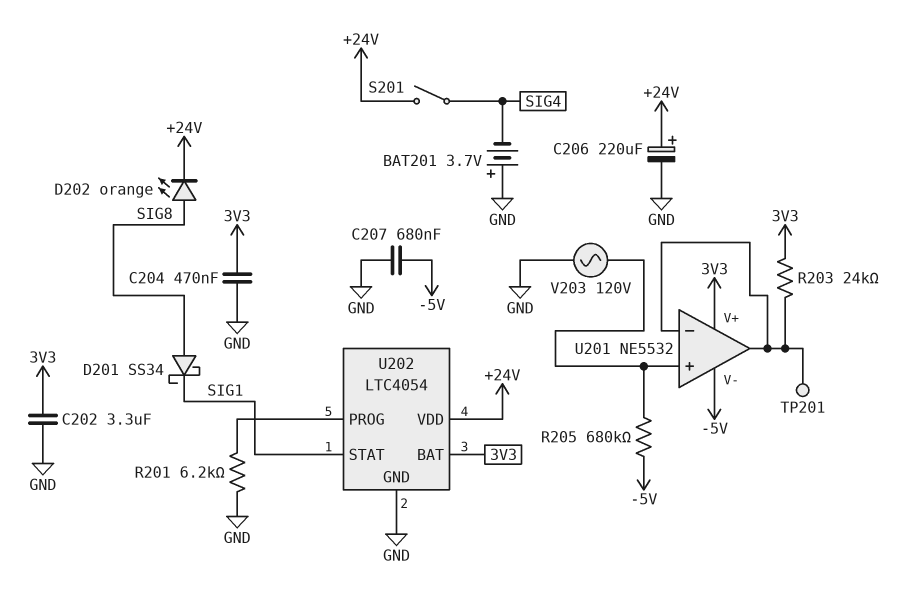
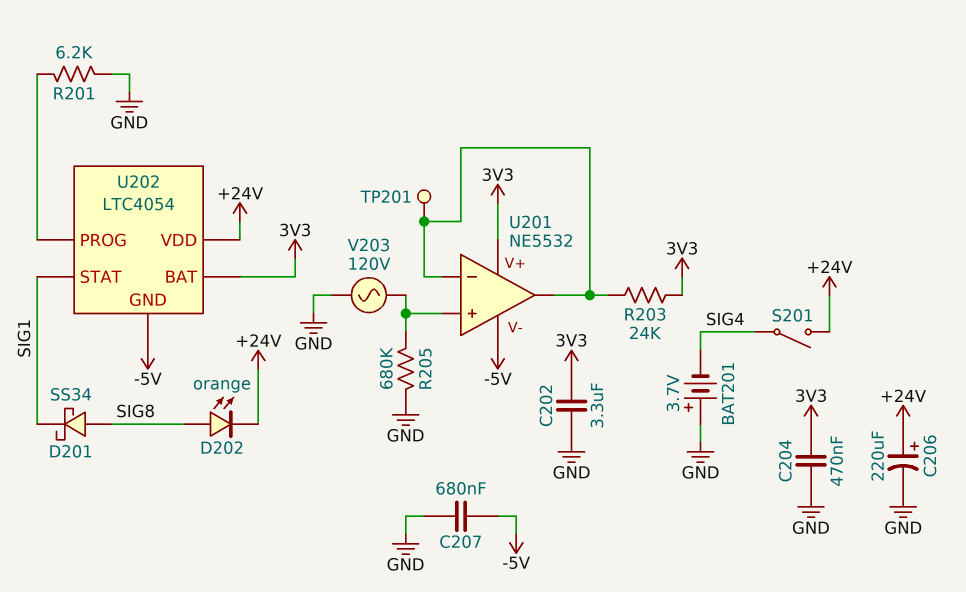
R205: 680k (-5V, U201/in+) -> 680k (GND, U201/in+)
U202 pin GND: GND -> -5V

